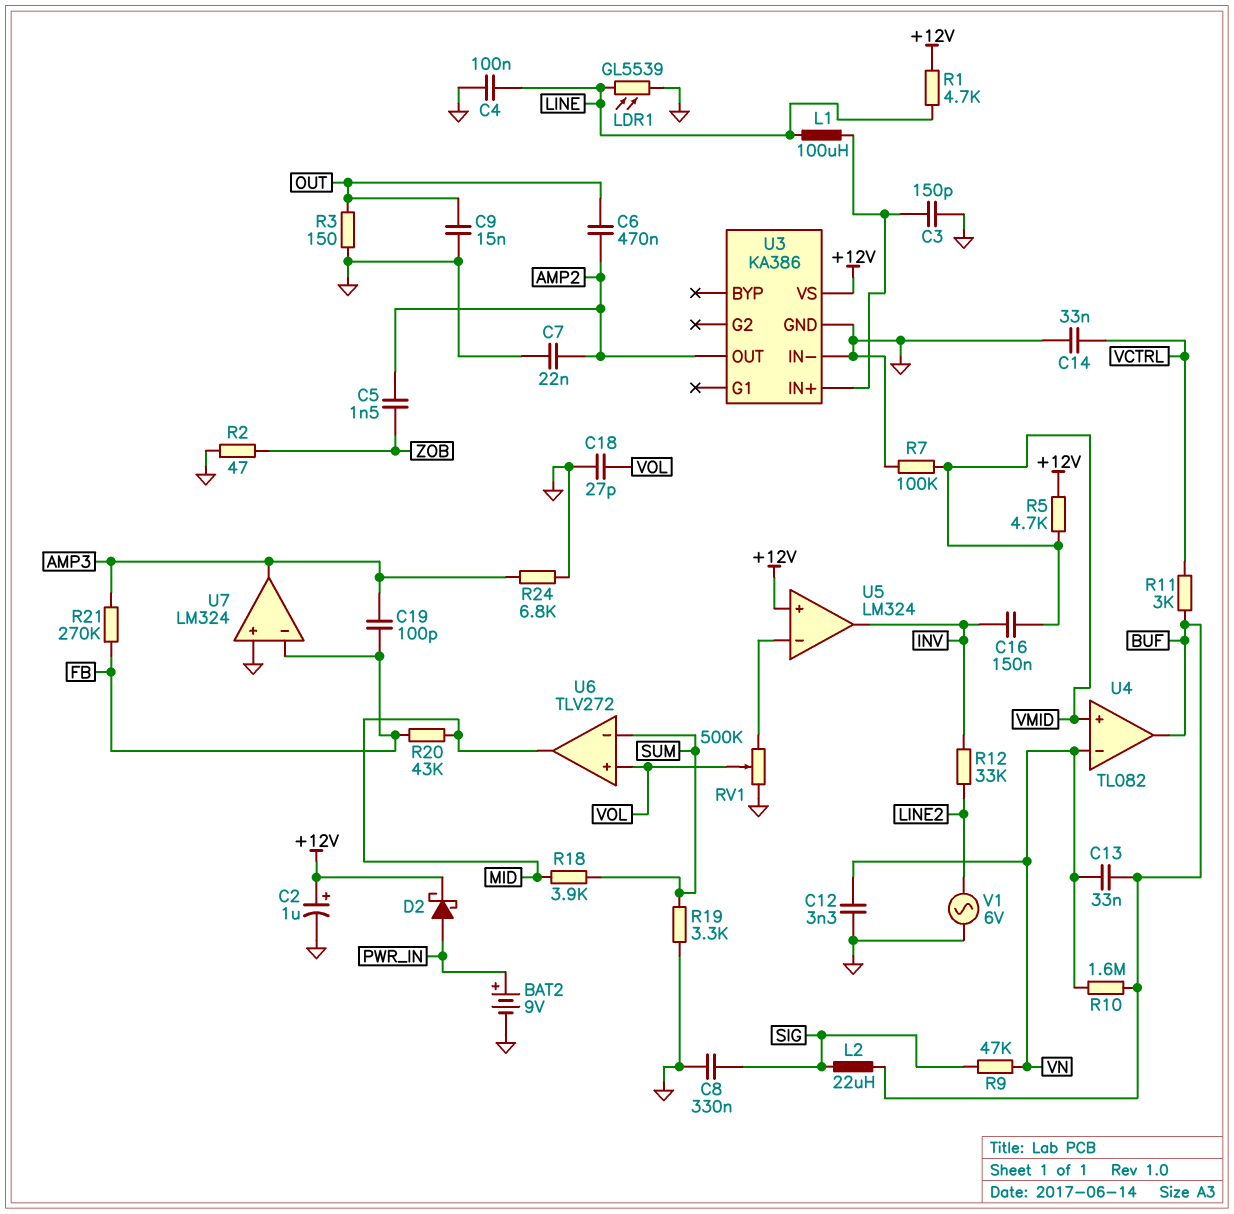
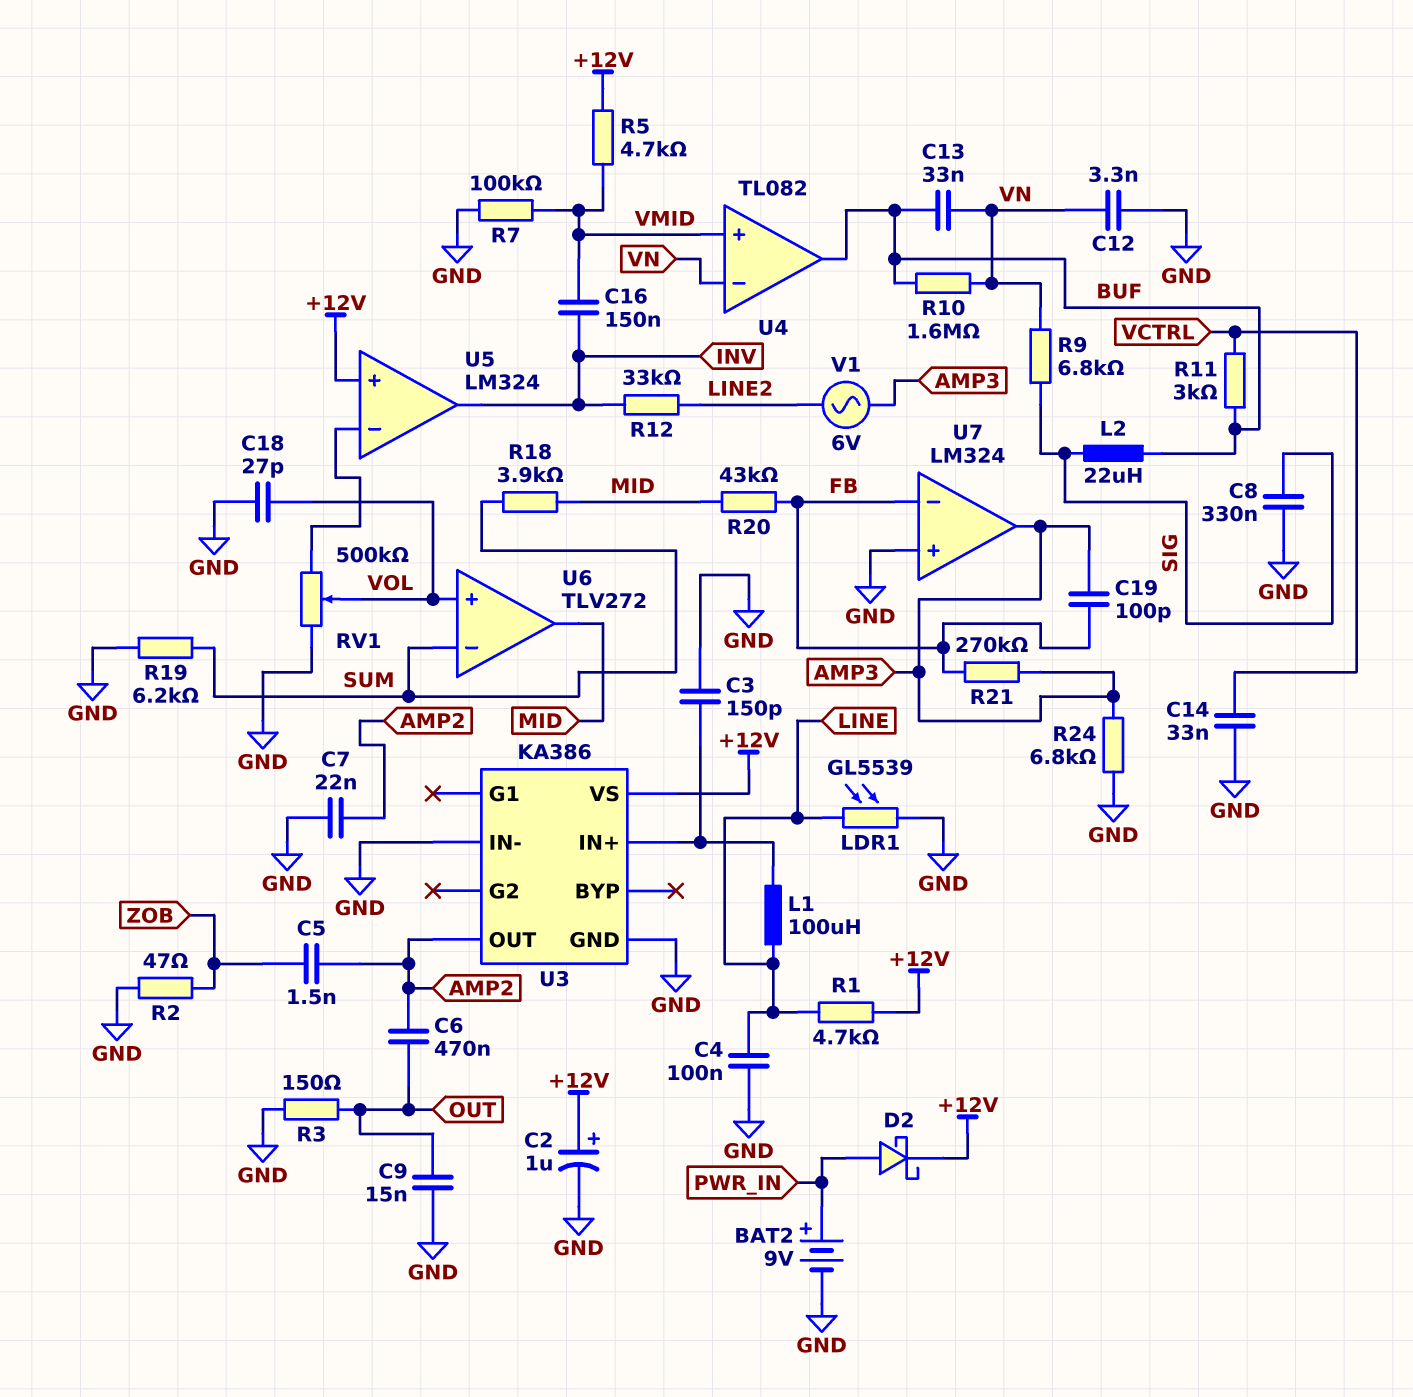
R9: 47k (SIG, VN) -> 6.8k (SIG, VN)
R19: 3.3k (GND, SUM) -> 6.2k (GND, SUM)
V1: AC 6V (GND, LINE2) -> AC 6V (AMP3, LINE2)

